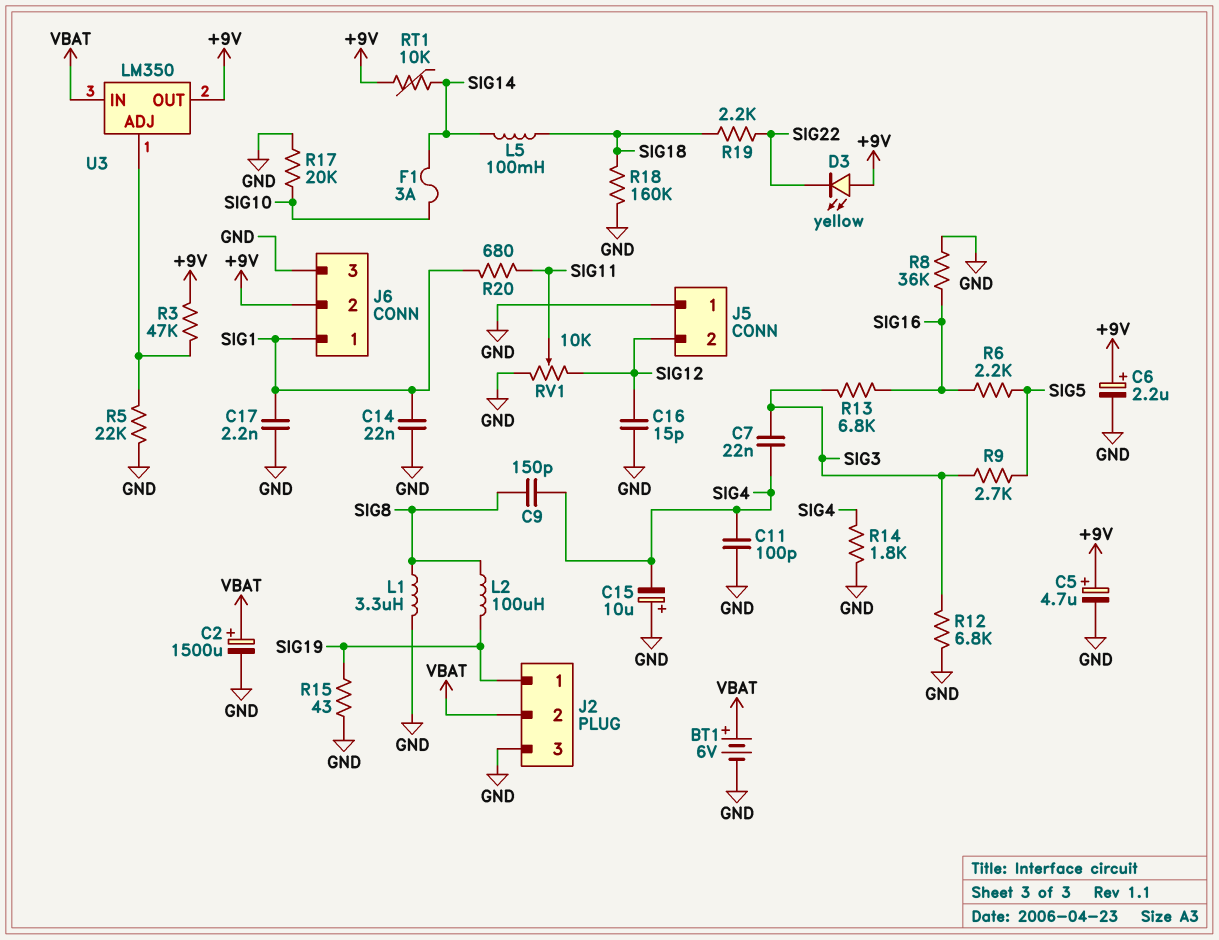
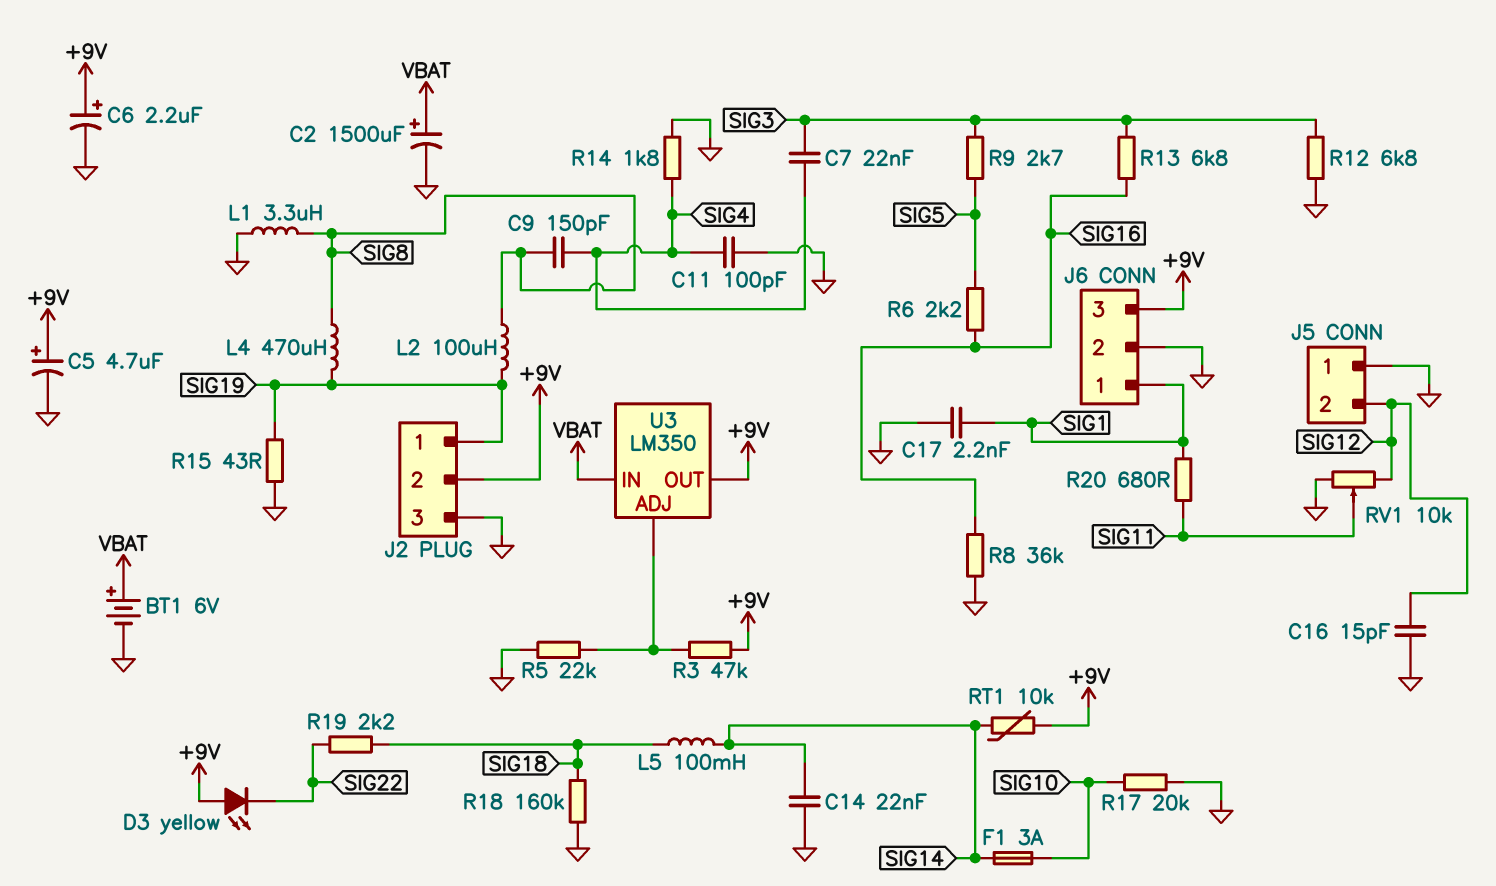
C14: 22nF (GND, SIG1) -> 22nF (GND, SIG14)
C15: 10uF (plus GND, minus SIG4) -> none
J2 pin 2: VBAT -> +9V
J6 pin 2: +9V -> GND
J6 pin 3: GND -> +9V
L4: none -> 470uH (SIG8, SIG19)

